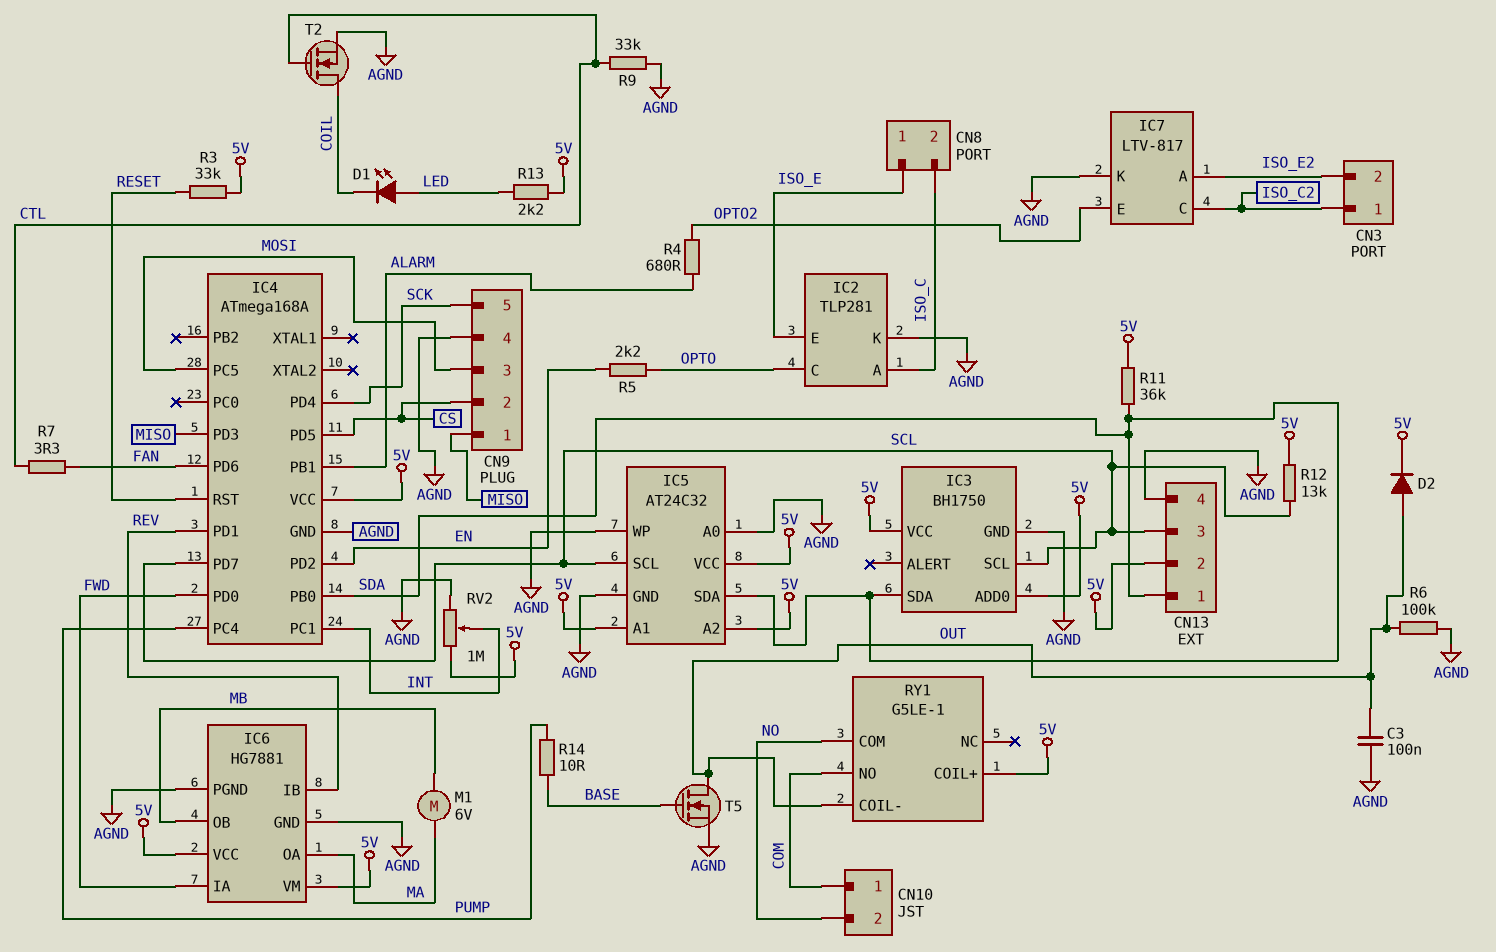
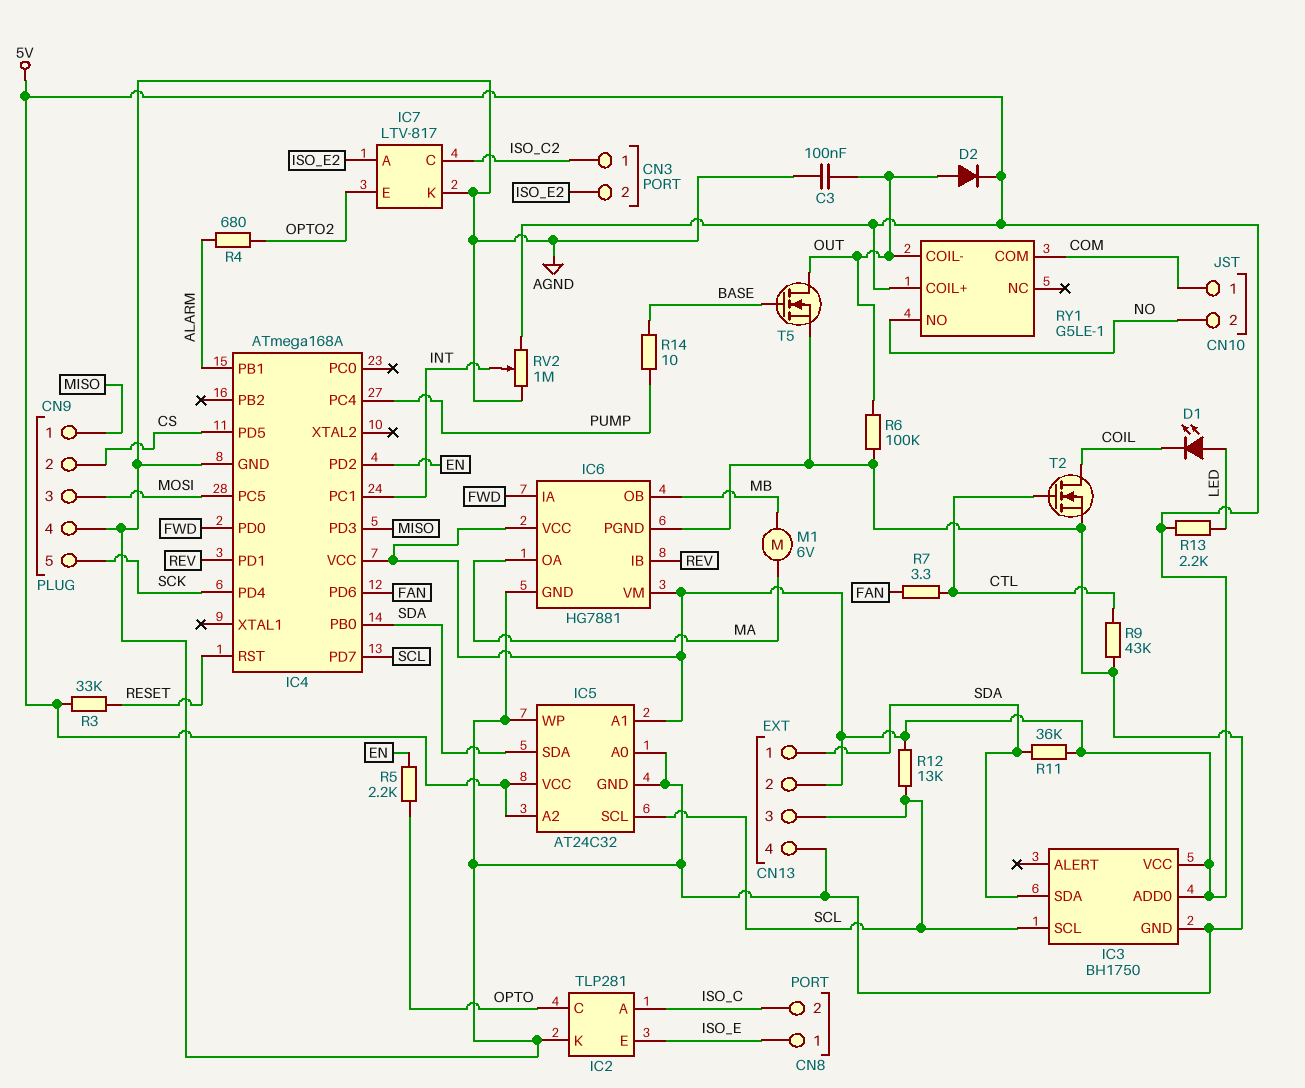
R9: 33k (AGND, CTL) -> 43k (AGND, CTL)
RY1 pin COM: NO -> COM
RY1 pin NO: COM -> NO

